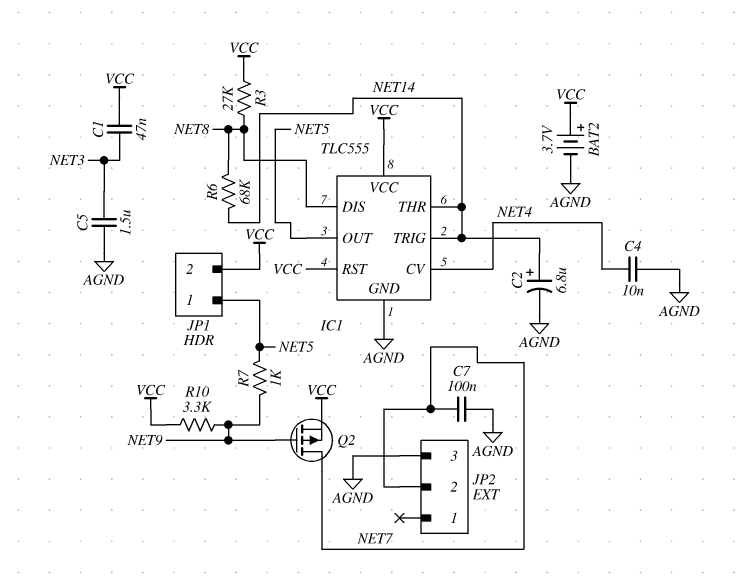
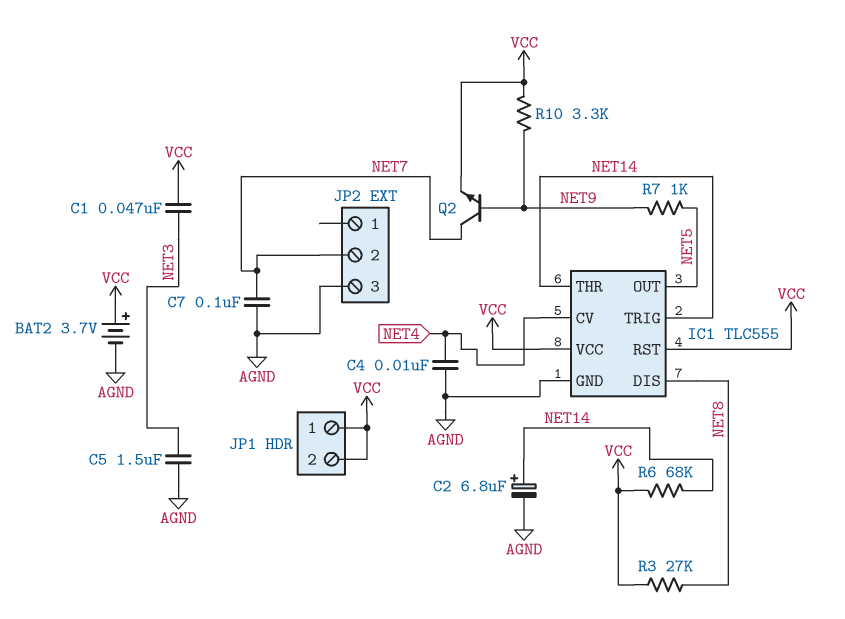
JP1 pin 1: NET5 -> VCC
Q2: PMOS (G NET9, D NET7, S VCC) -> NPN (B NET9, C NET7, E VCC)
R6: 68k (NET8, NET14) -> 68k (NET14, VCC)

